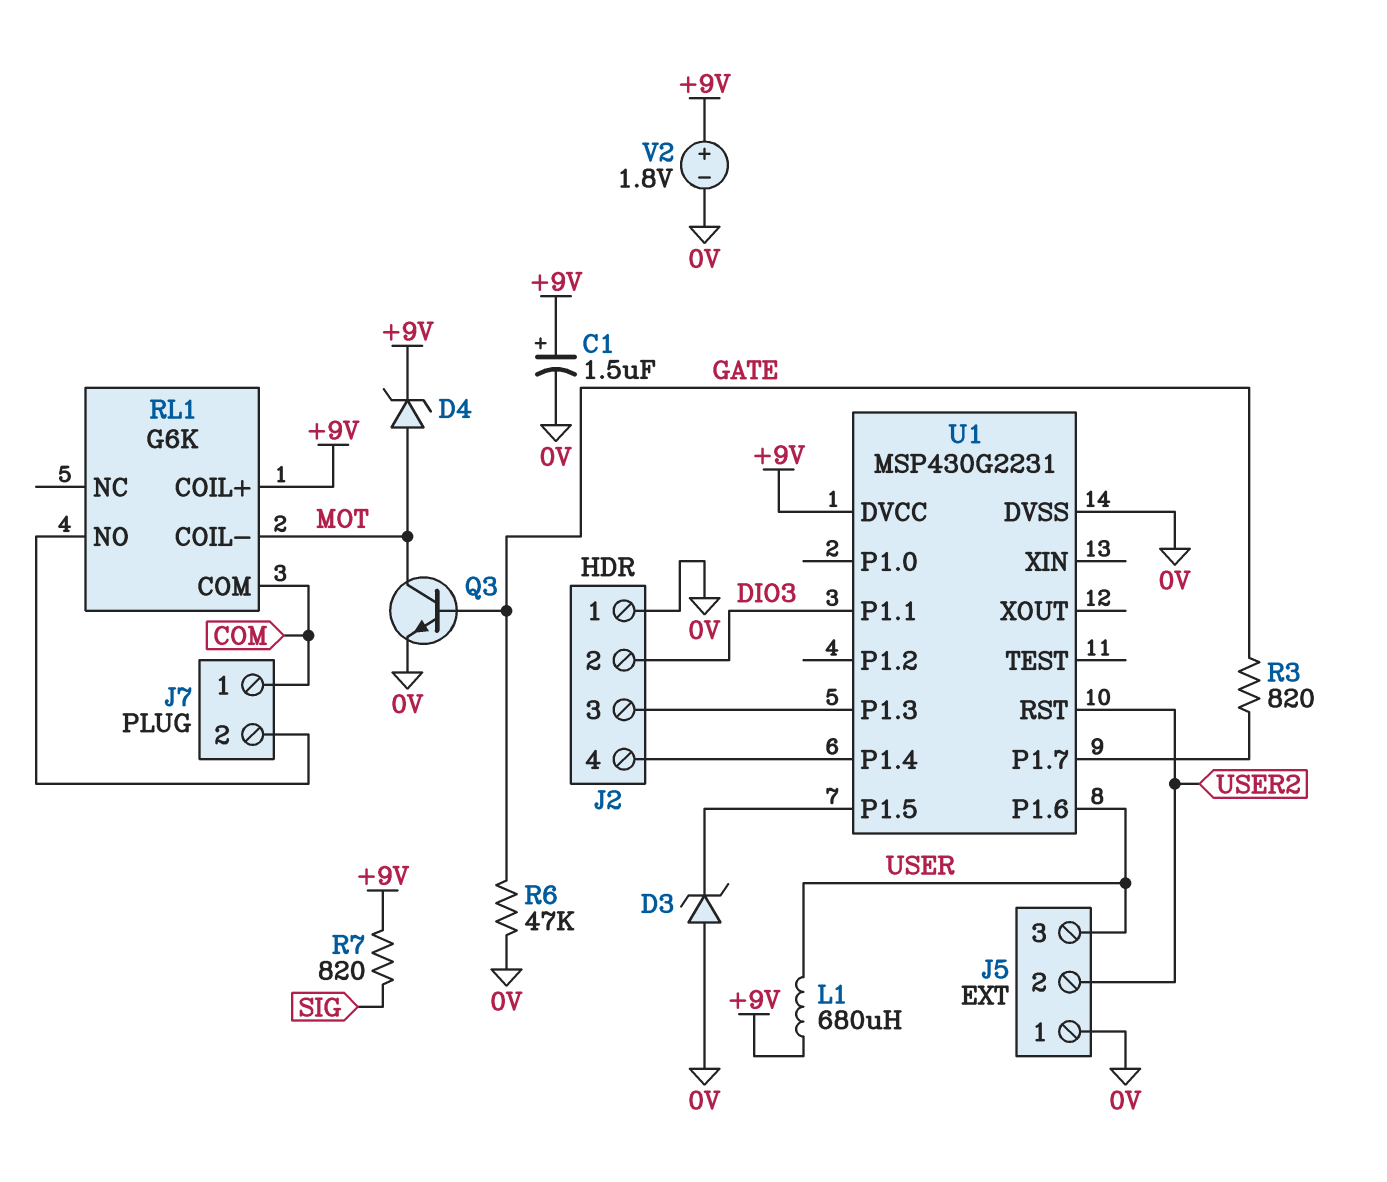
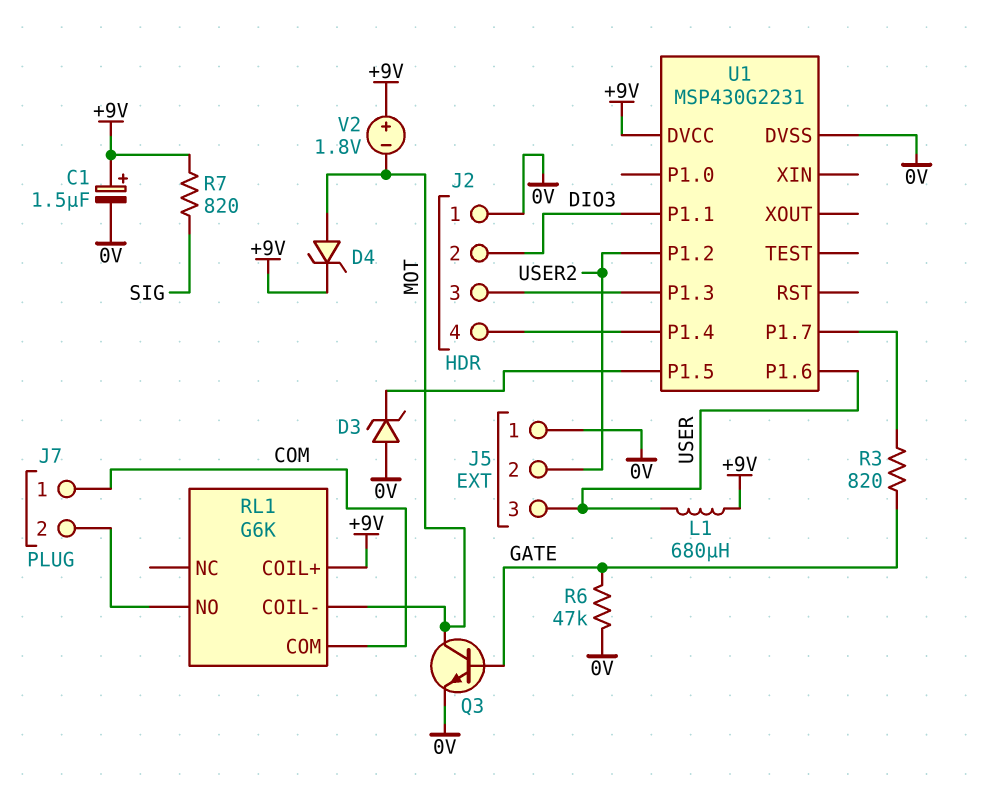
U1 pin P1.2: none -> USER2
U1 pin RST: USER2 -> none
V2: 1.8V (plus +9V, minus 0V) -> 1.8V (plus +9V, minus MOT)

